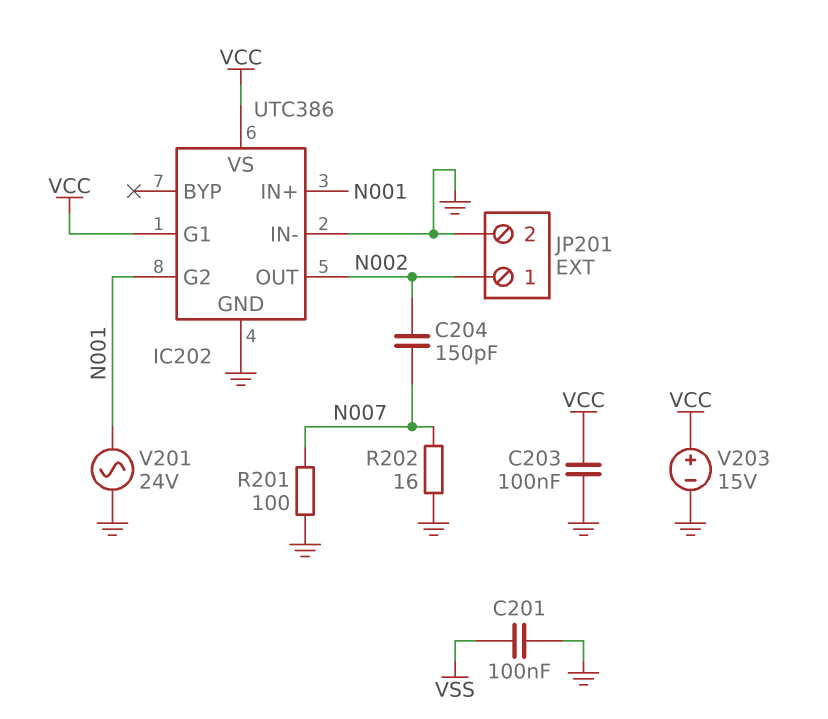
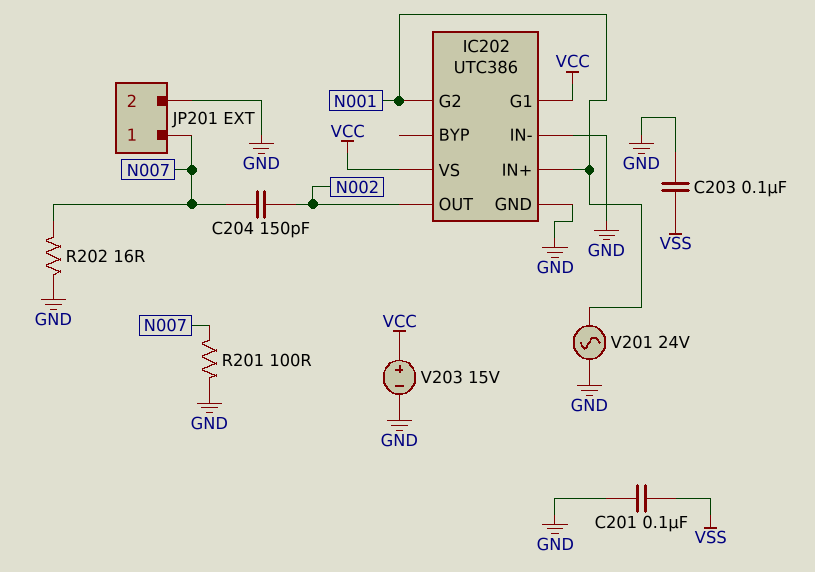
C203: 100nF (GND, VCC) -> 100nF (GND, VSS)
JP201 pin 1: N002 -> N007

